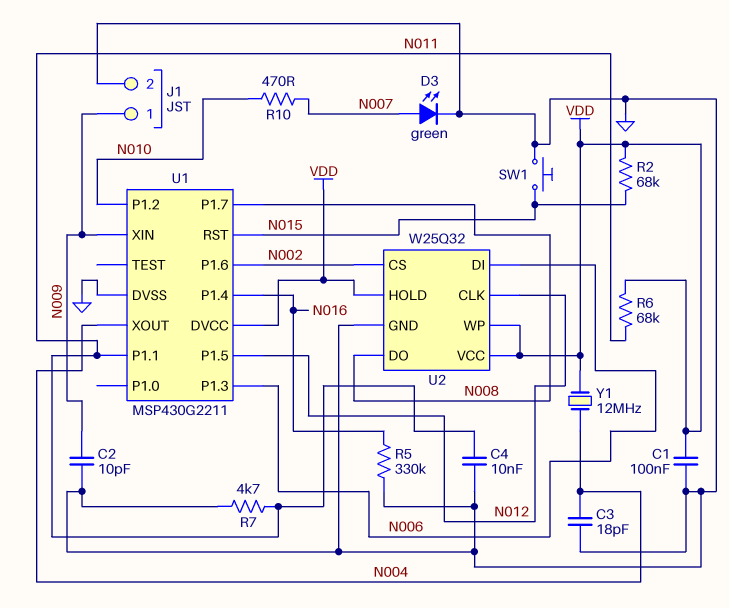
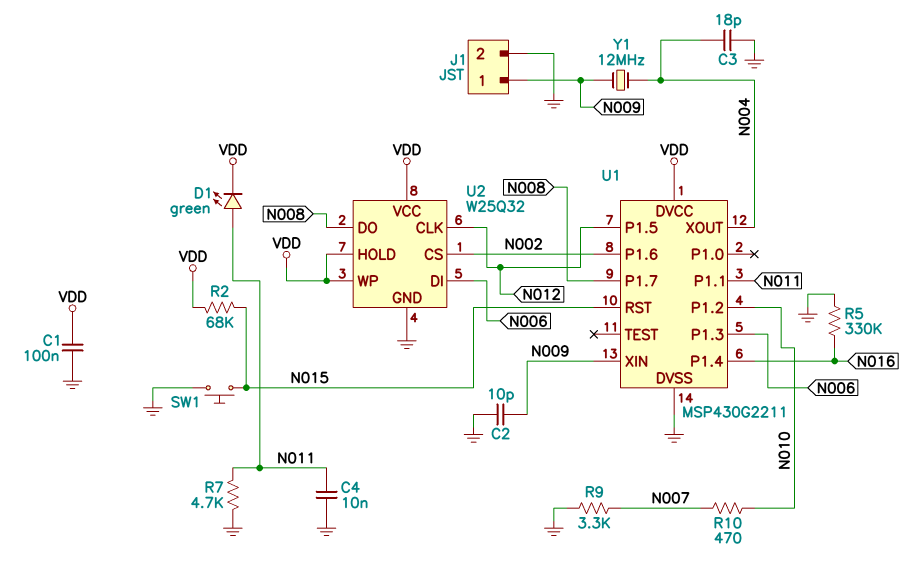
D1: none -> LED green (A N011, K VDD)
D3: LED green (A N007, K GND) -> none
R6: 68k (N011, VDD) -> none
R9: none -> 3.3k (GND, N007)
Y1: 12MHz (N004, VDD) -> 12MHz (N004, N009)

